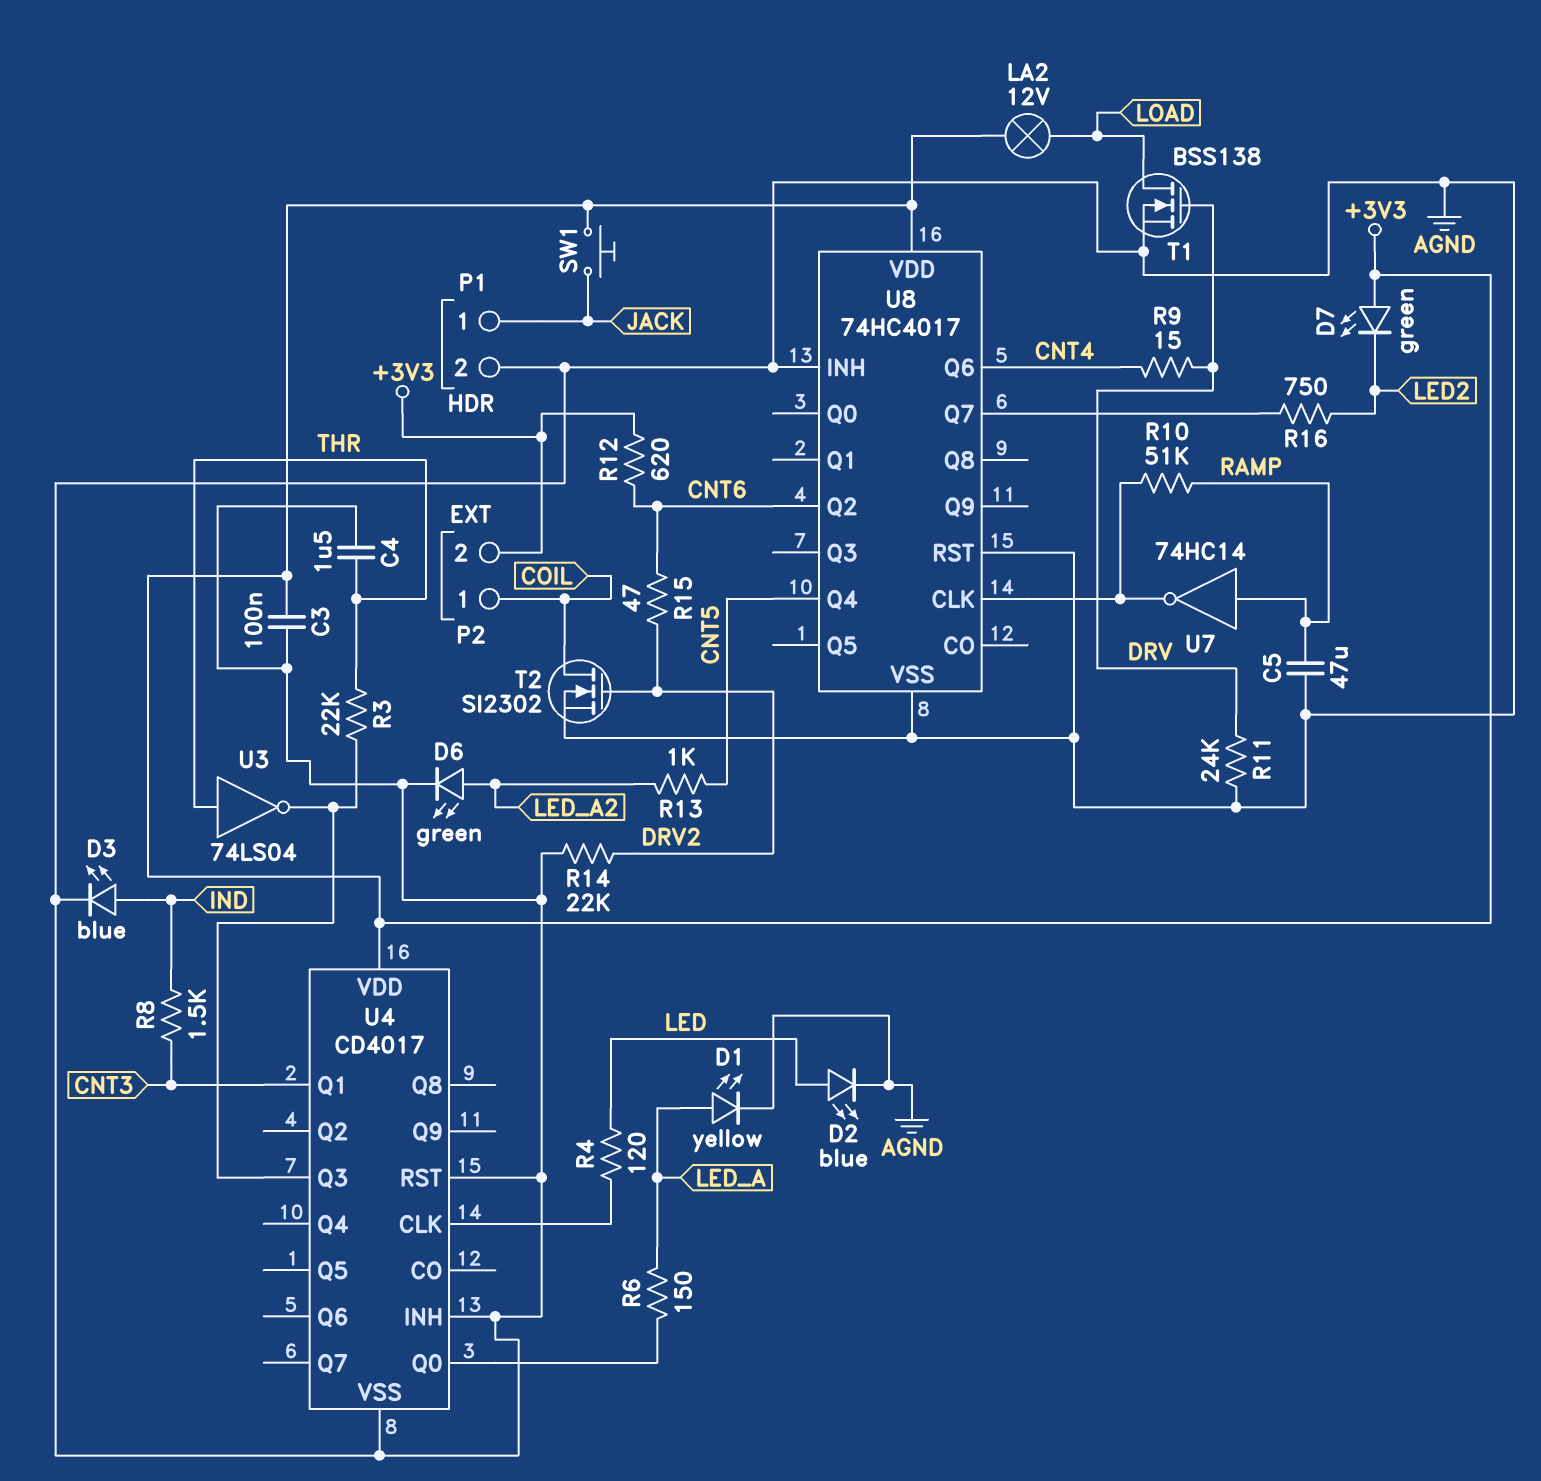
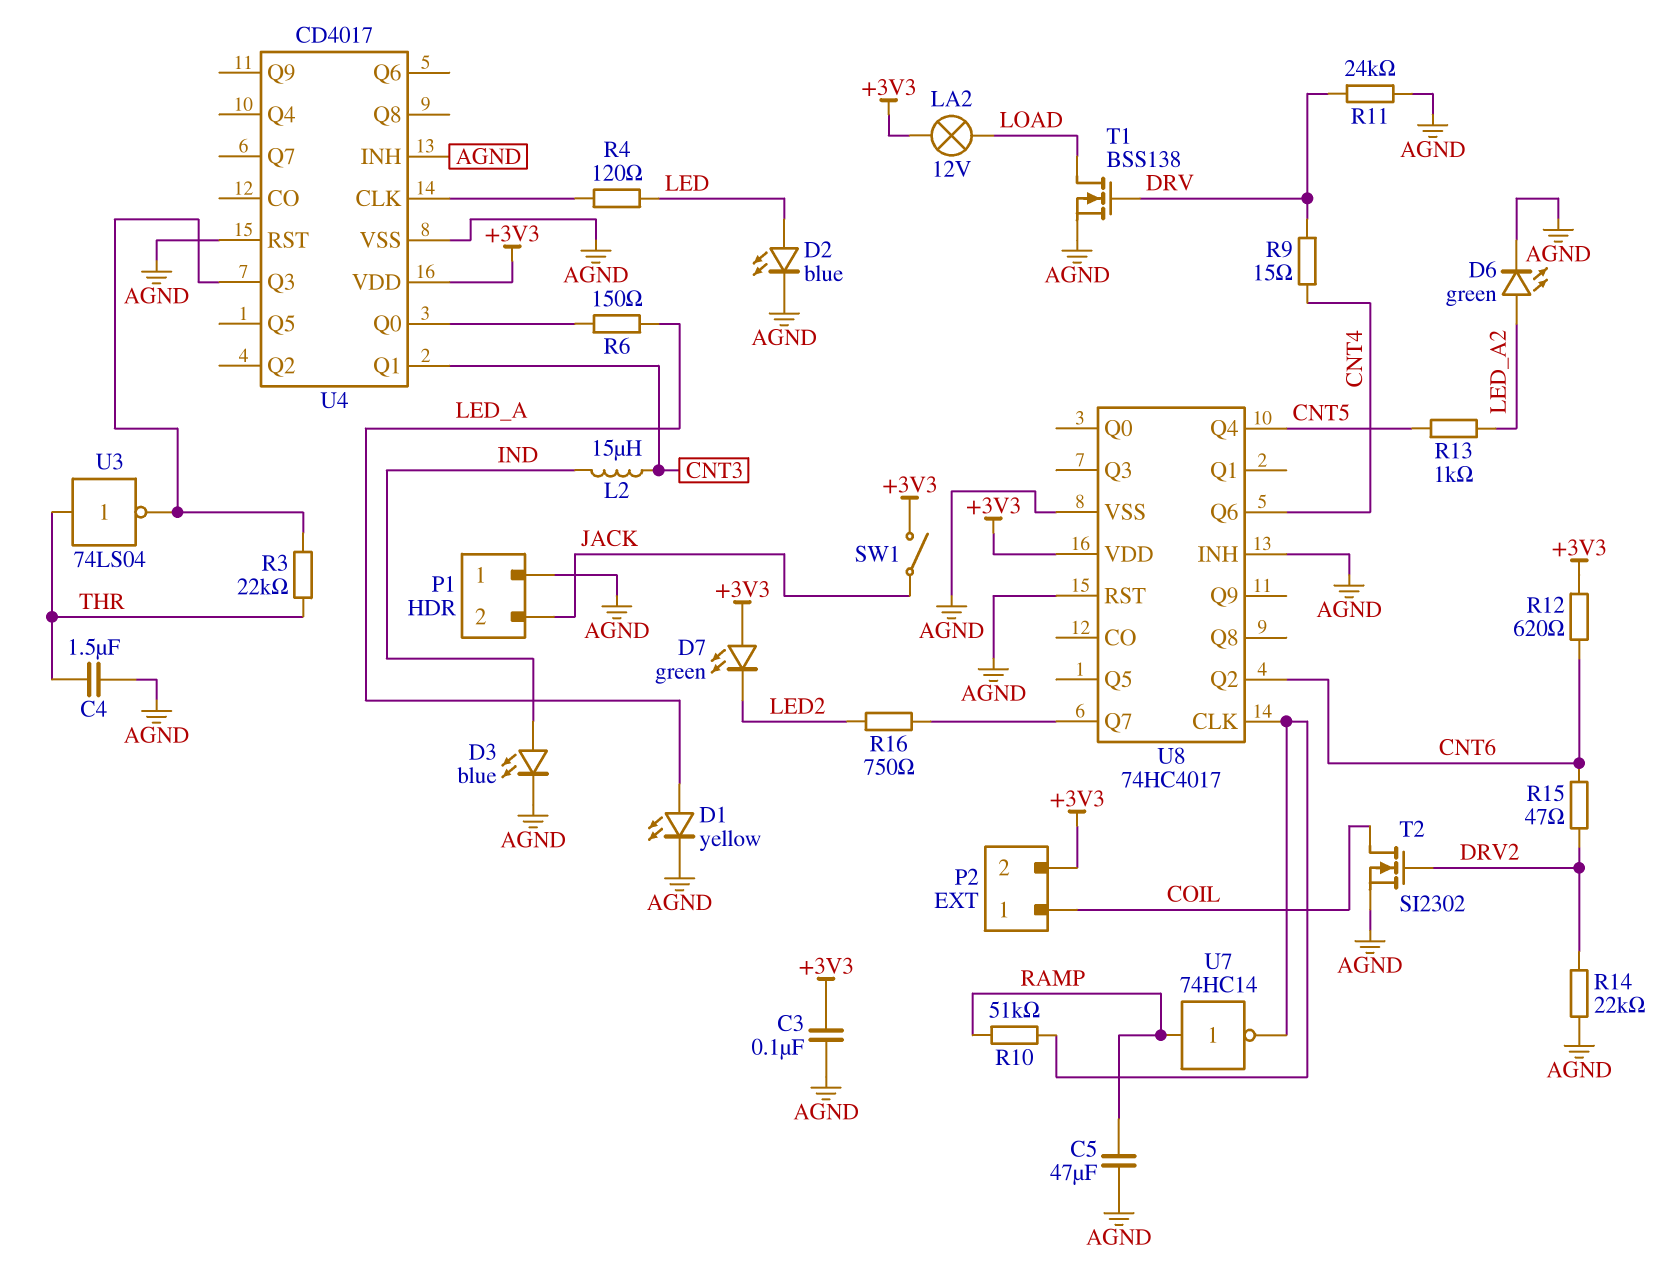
L2: none -> 15uH (CNT3, IND)
P1 pin 1: JACK -> AGND
P1 pin 2: AGND -> JACK
R8: 1.5k (CNT3, IND) -> none
SW1: button (+3V3, JACK) -> switch (+3V3, JACK)

